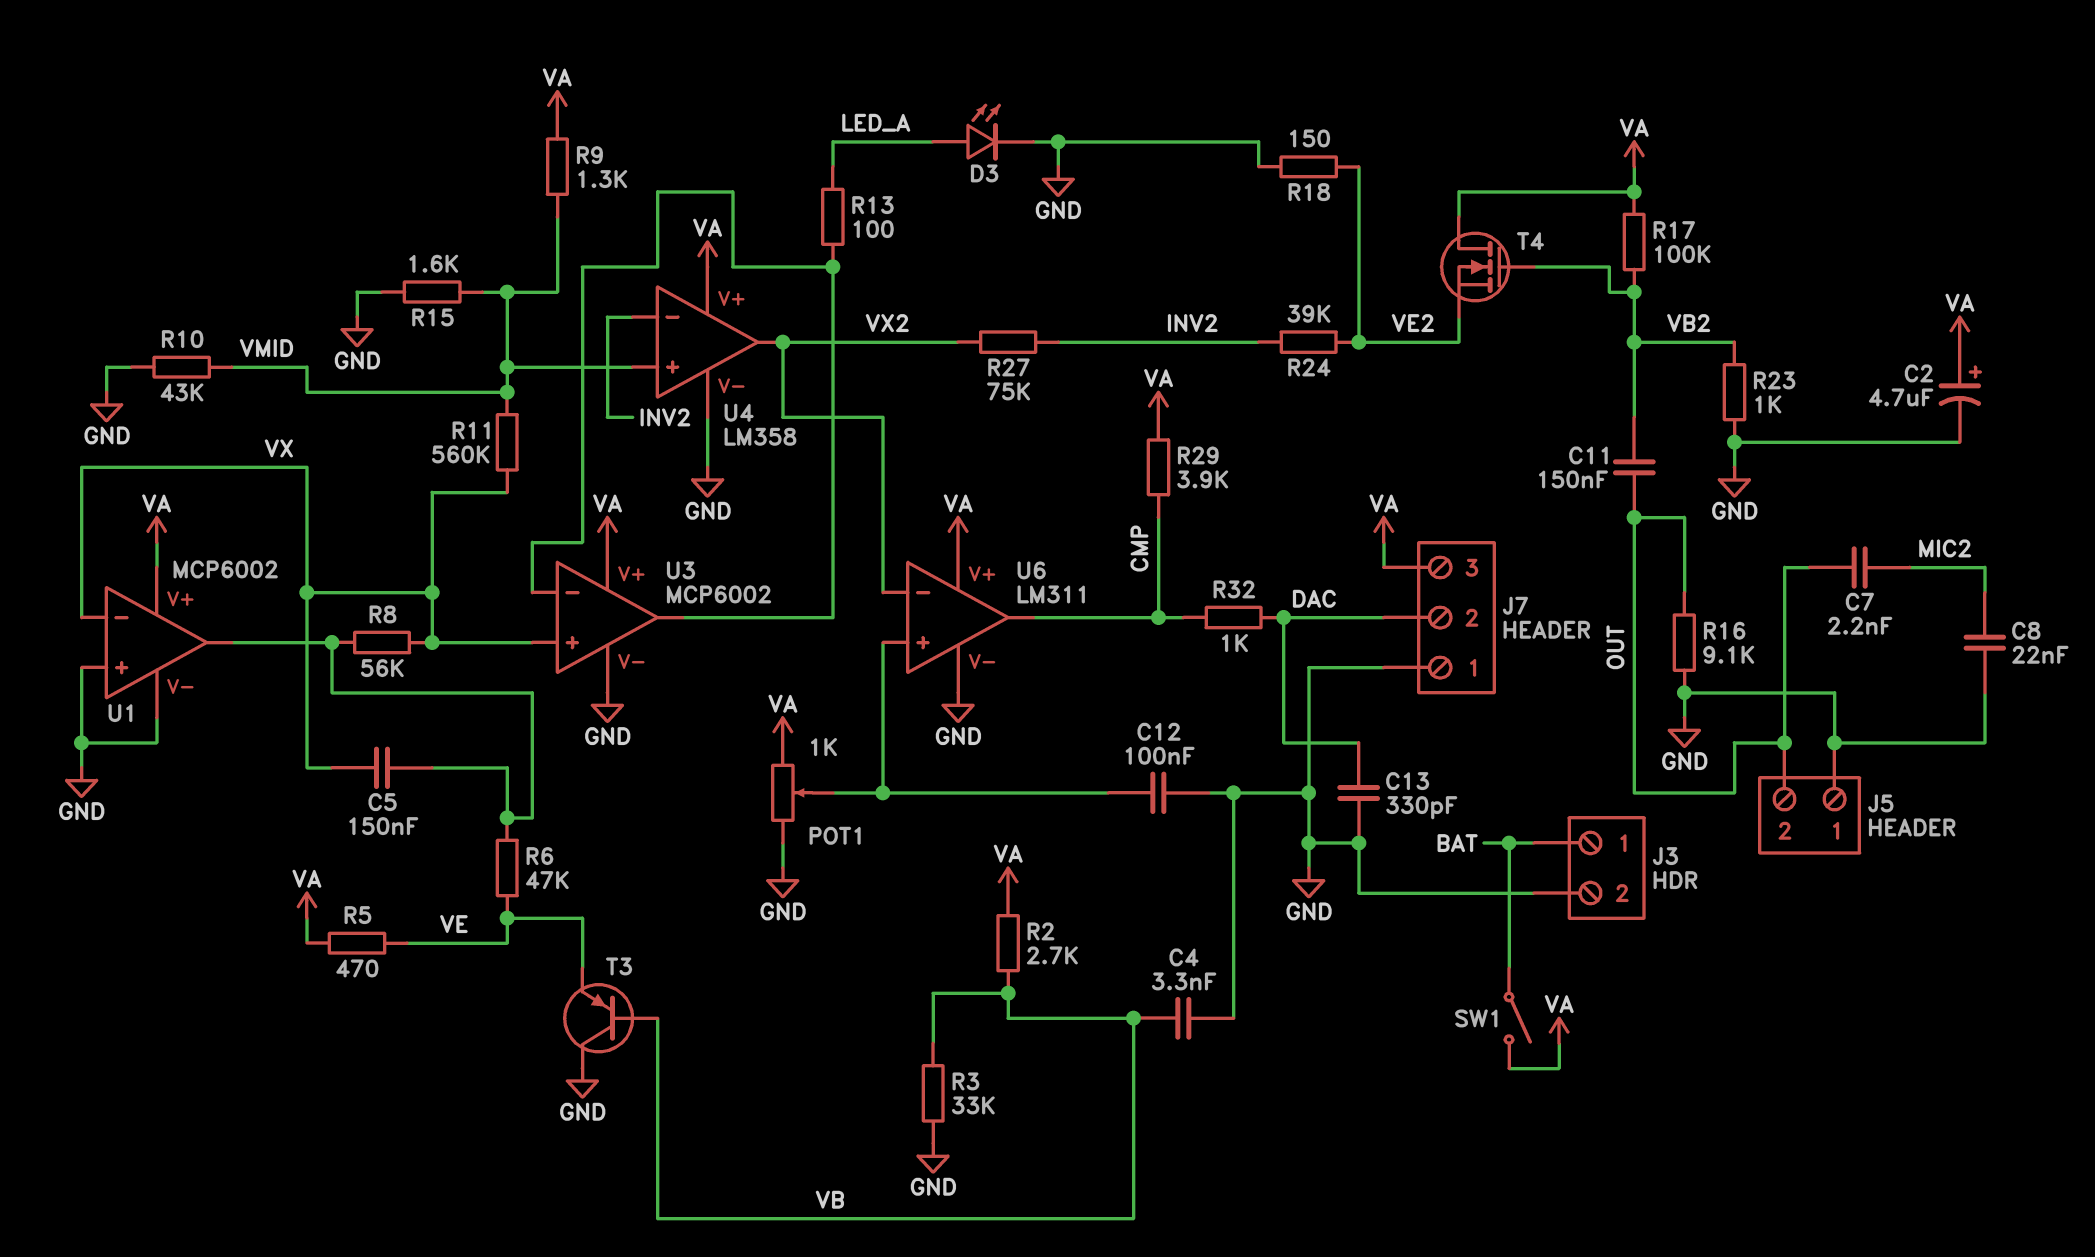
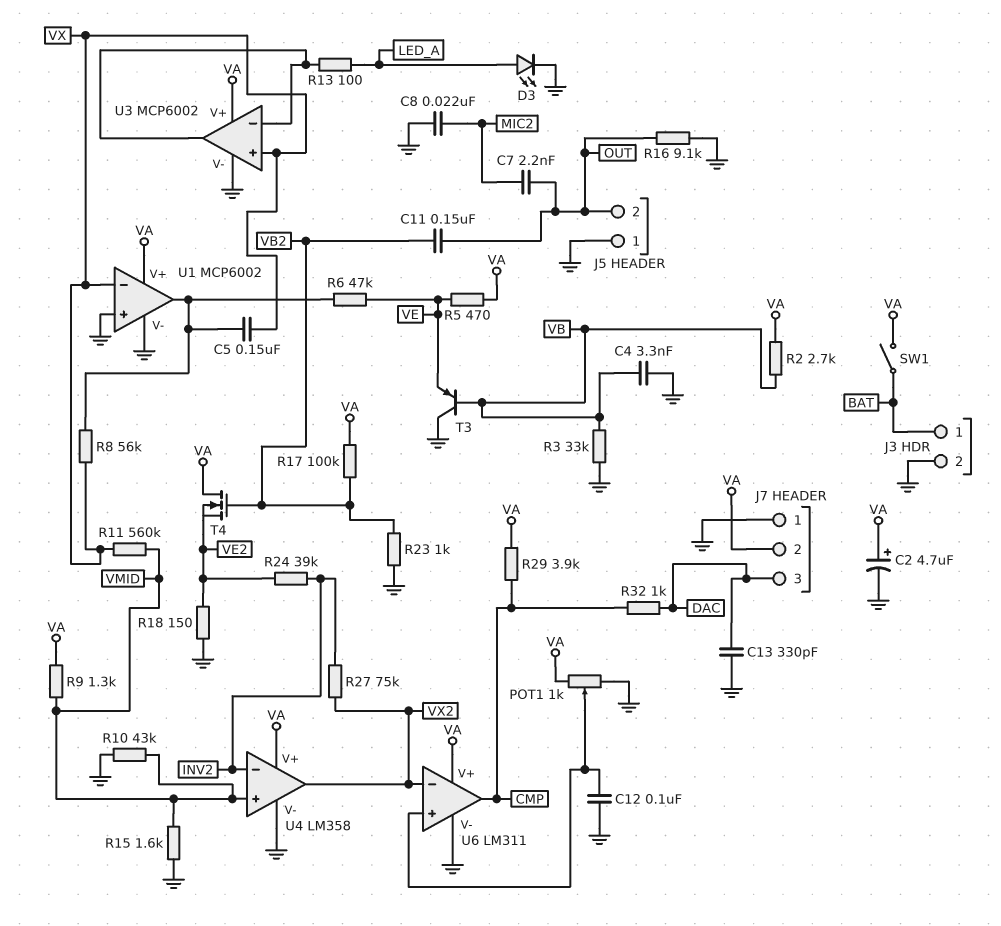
J7 pin 2: DAC -> VA
J7 pin 3: VA -> DAC

